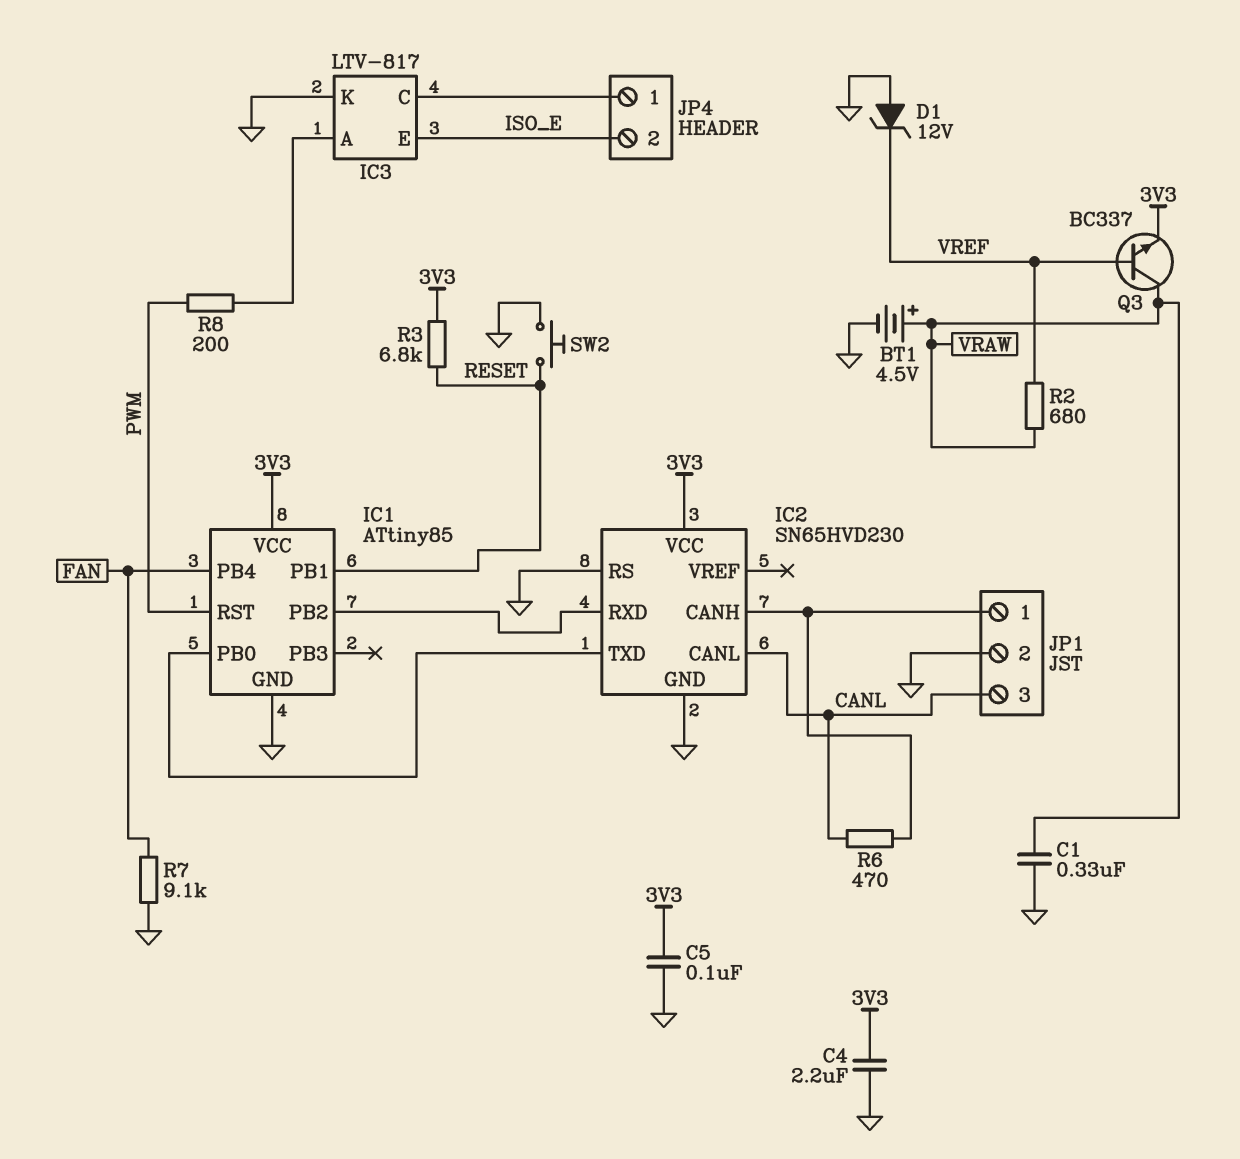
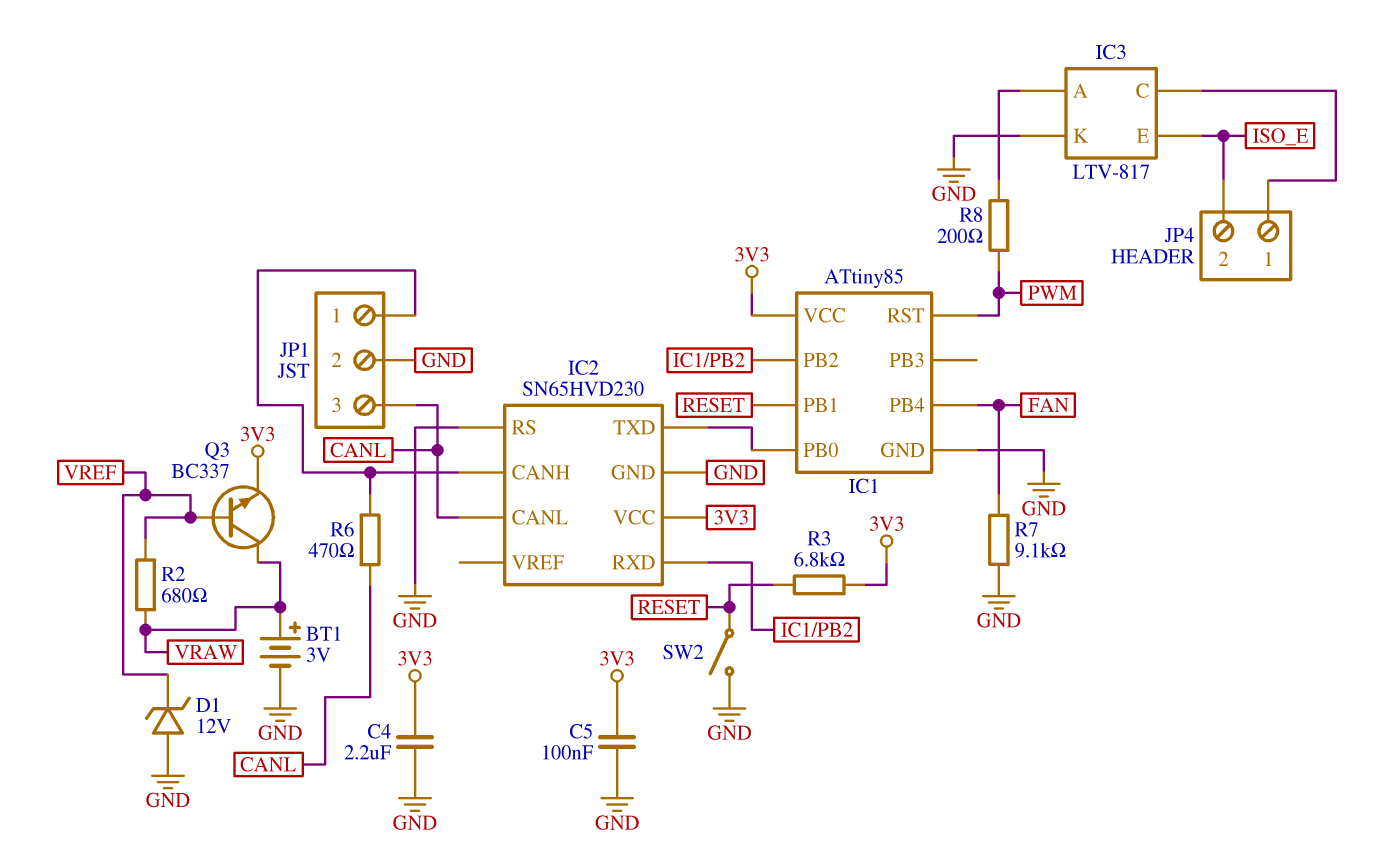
BT1: 4.5V (plus VRAW, minus GND) -> 3V (plus VRAW, minus GND)
C1: 330nF (GND, VRAW) -> none
SW2: button (GND, RESET) -> switch (GND, RESET)

